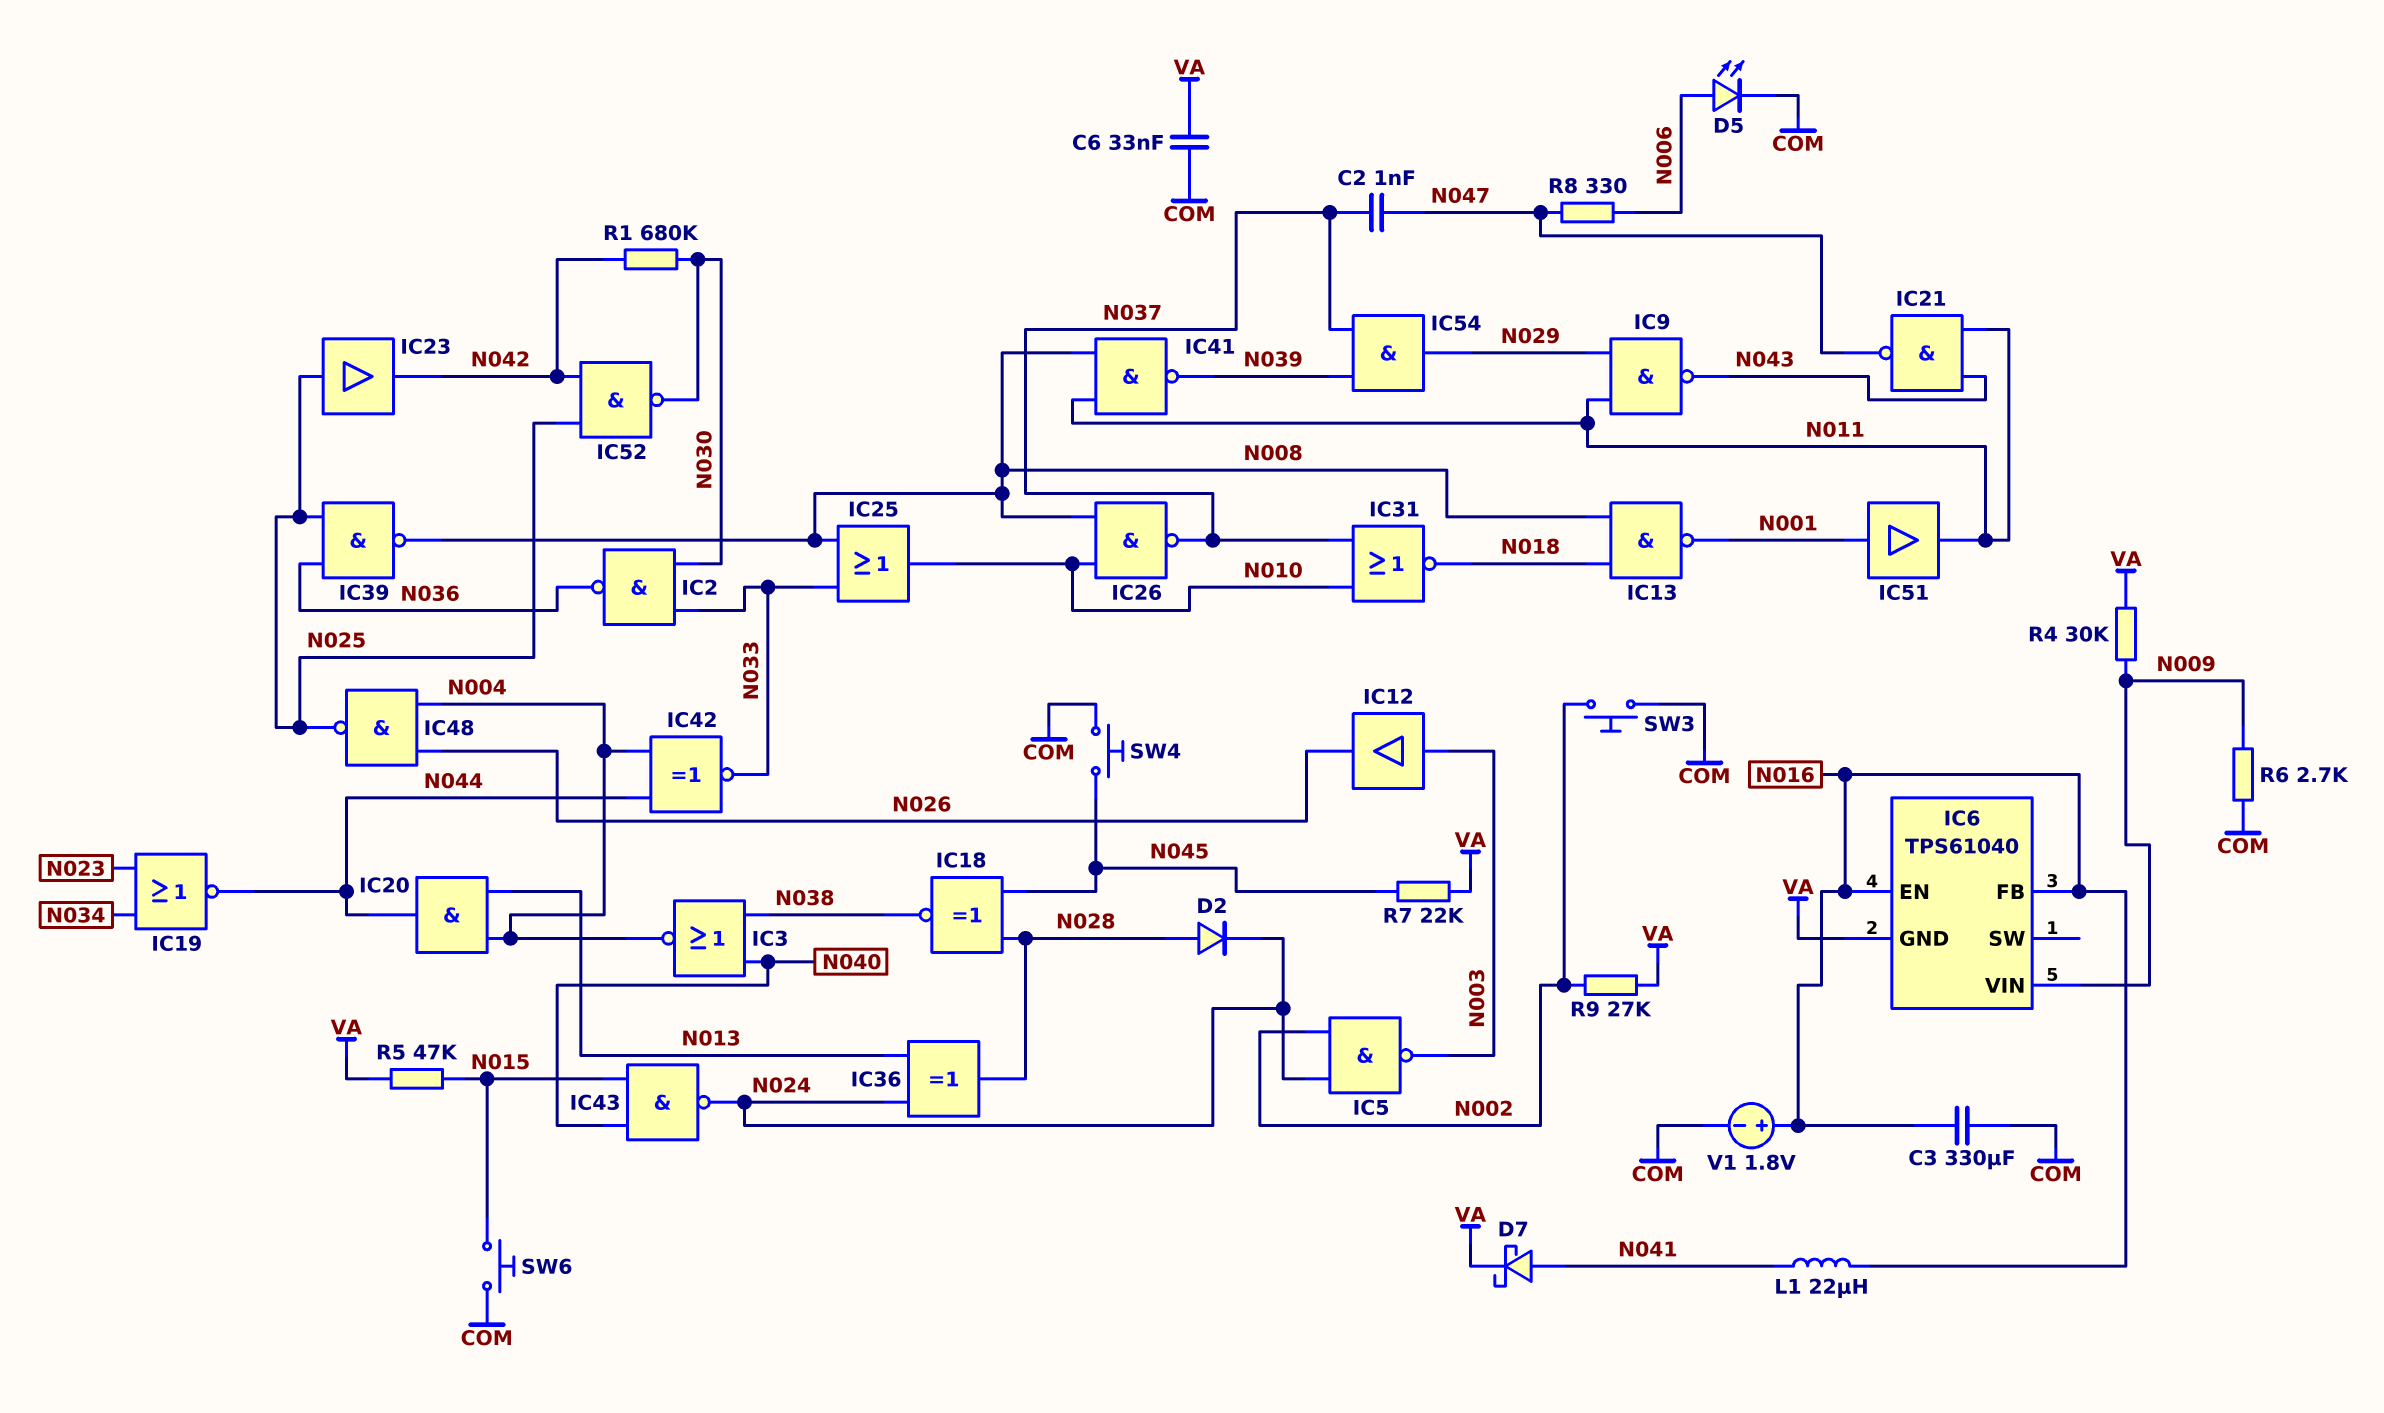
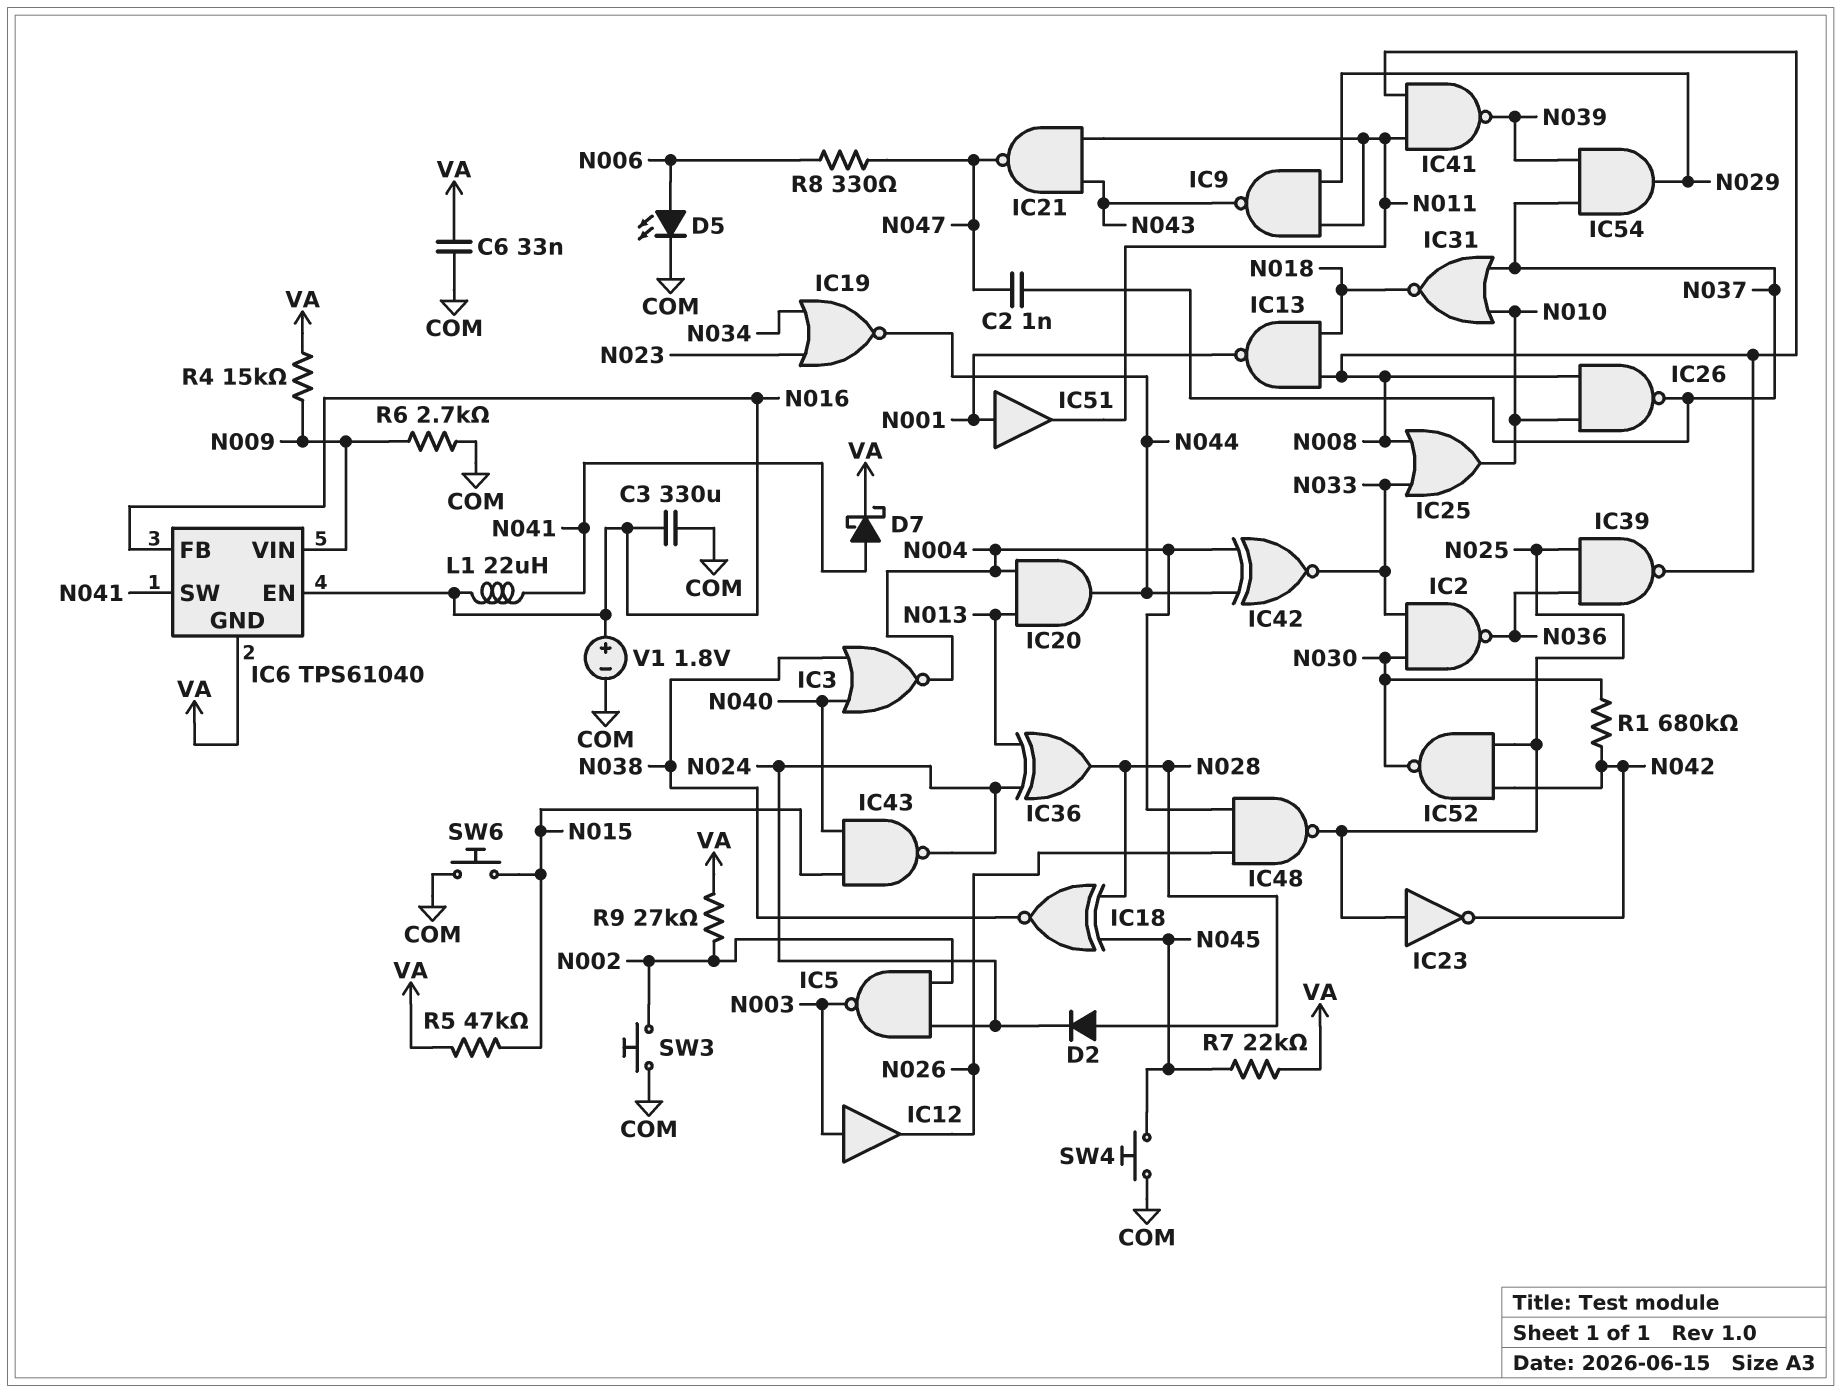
IC6 pin SW: none -> N041
IC23: buffer (in N025, out N042) -> NOT (in N025, out N042)
R4: 30k (N009, VA) -> 15k (N009, VA)

